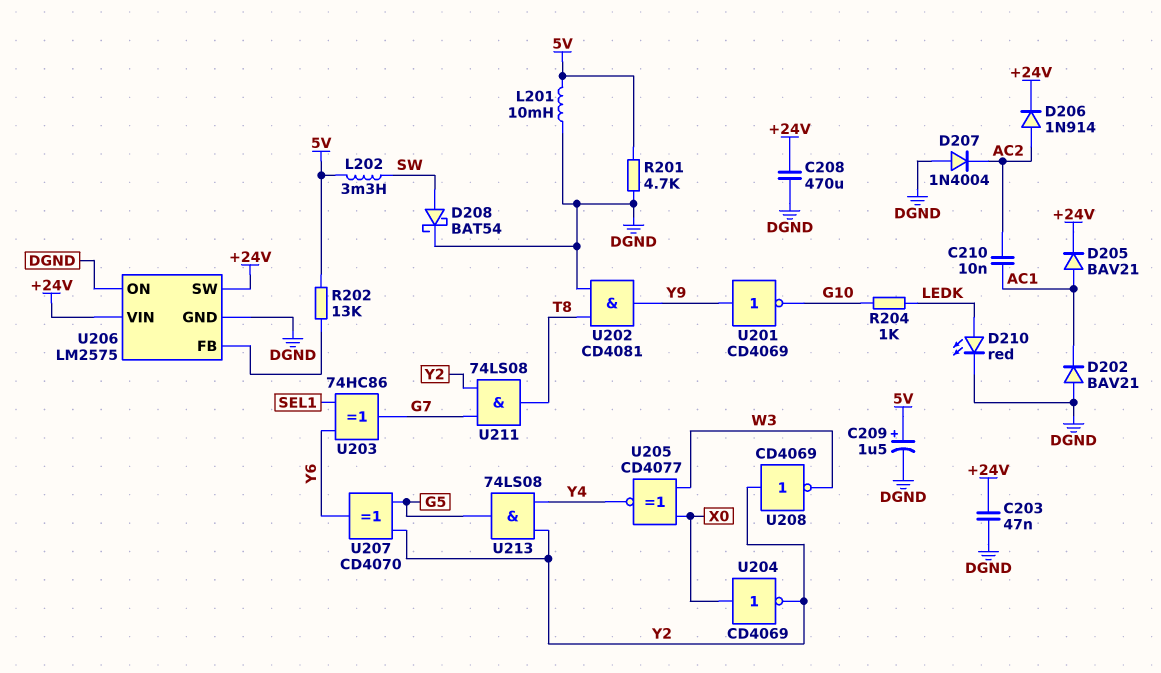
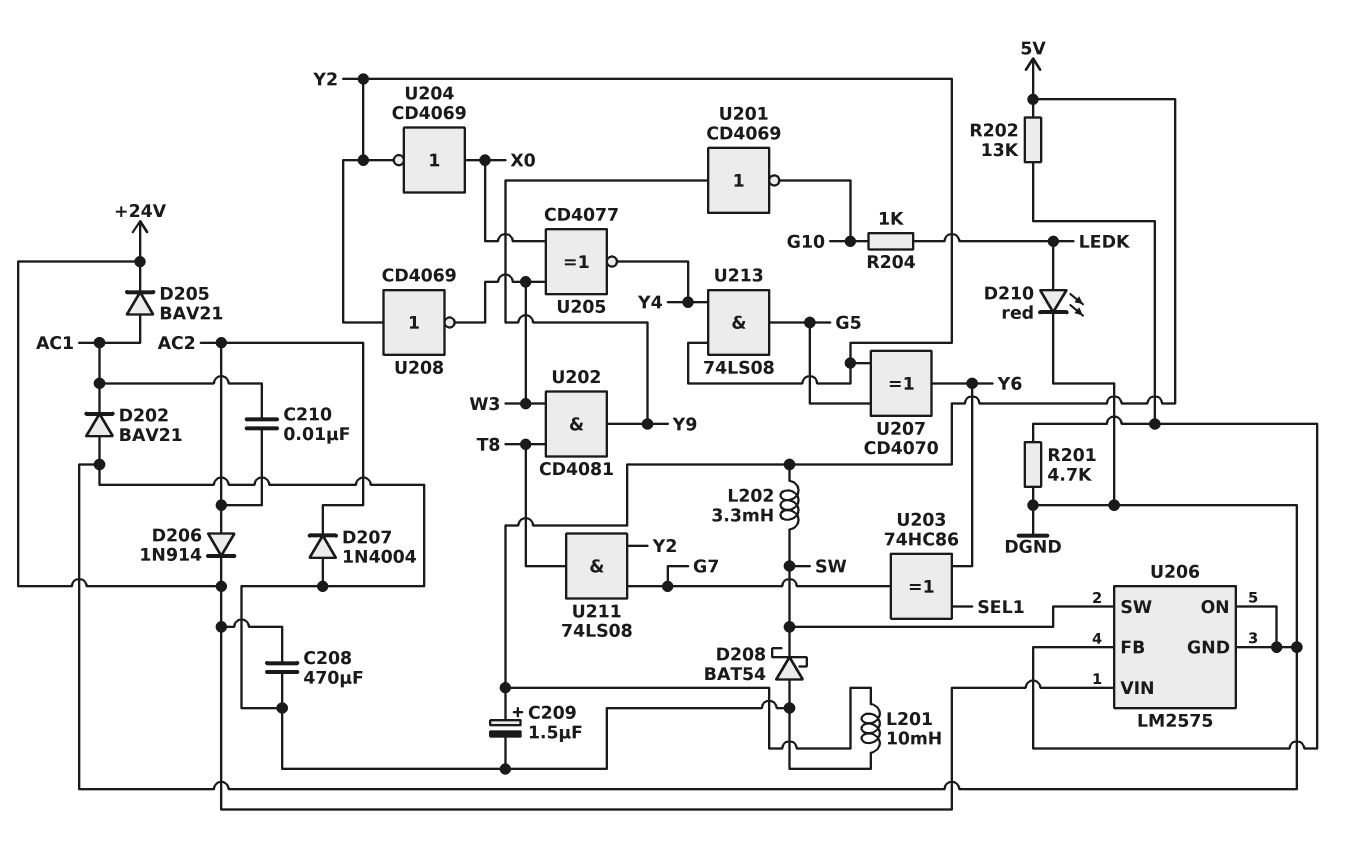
C203: 47nF (+24V, DGND) -> none
D208: schottky BAT54 (A SW, K DGND) -> schottky BAT54 (A DGND, K SW)
R201: 4.7k (5V, DGND) -> 4.7k (DGND, U206/FB)
U202: AND CD4081 (in DGND, in T8, out Y9) -> AND CD4081 (in T8, in W3, out Y9)
U206 pin SW: +24V -> SW

